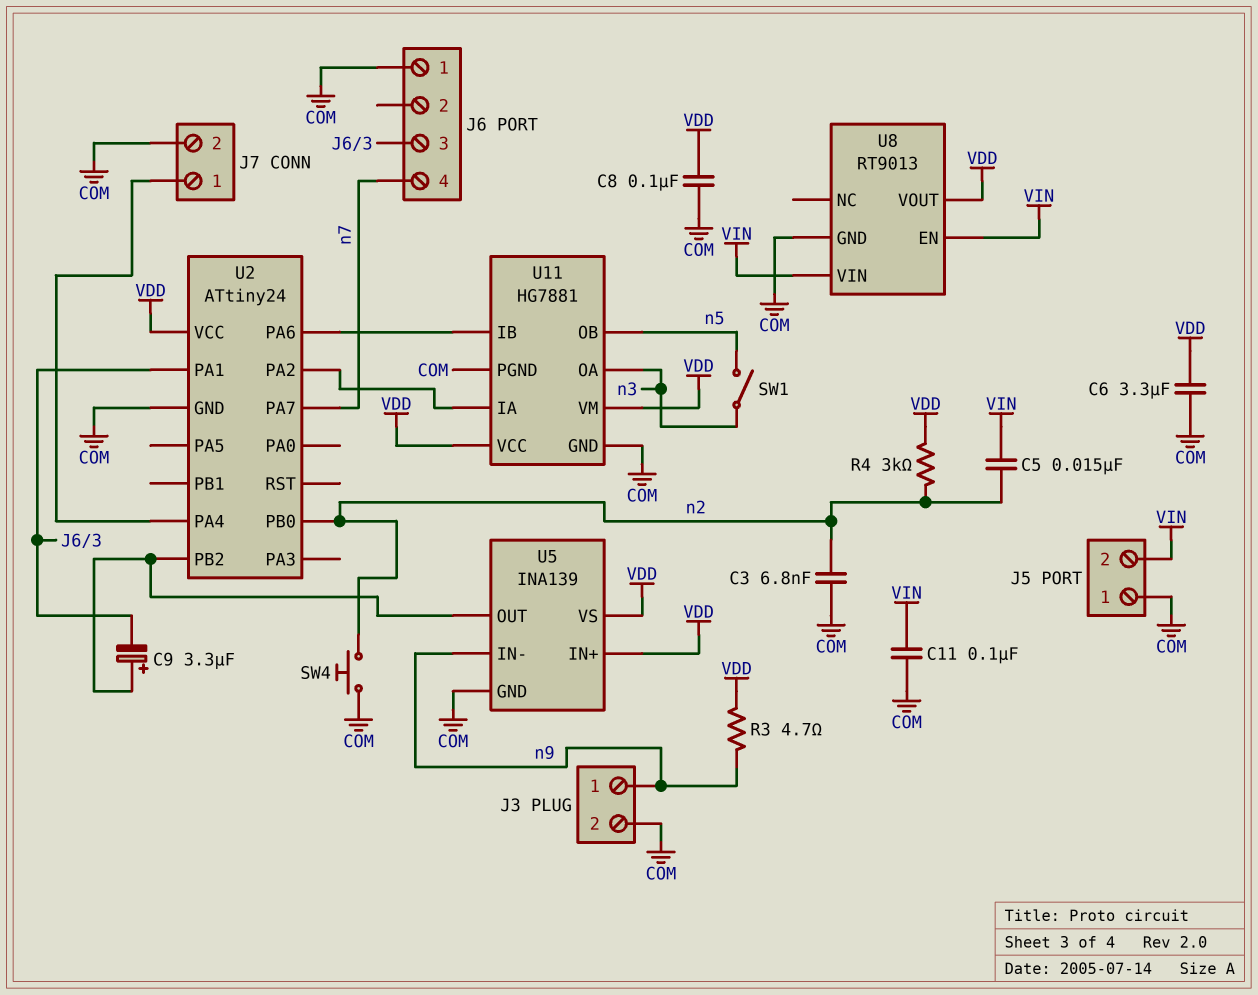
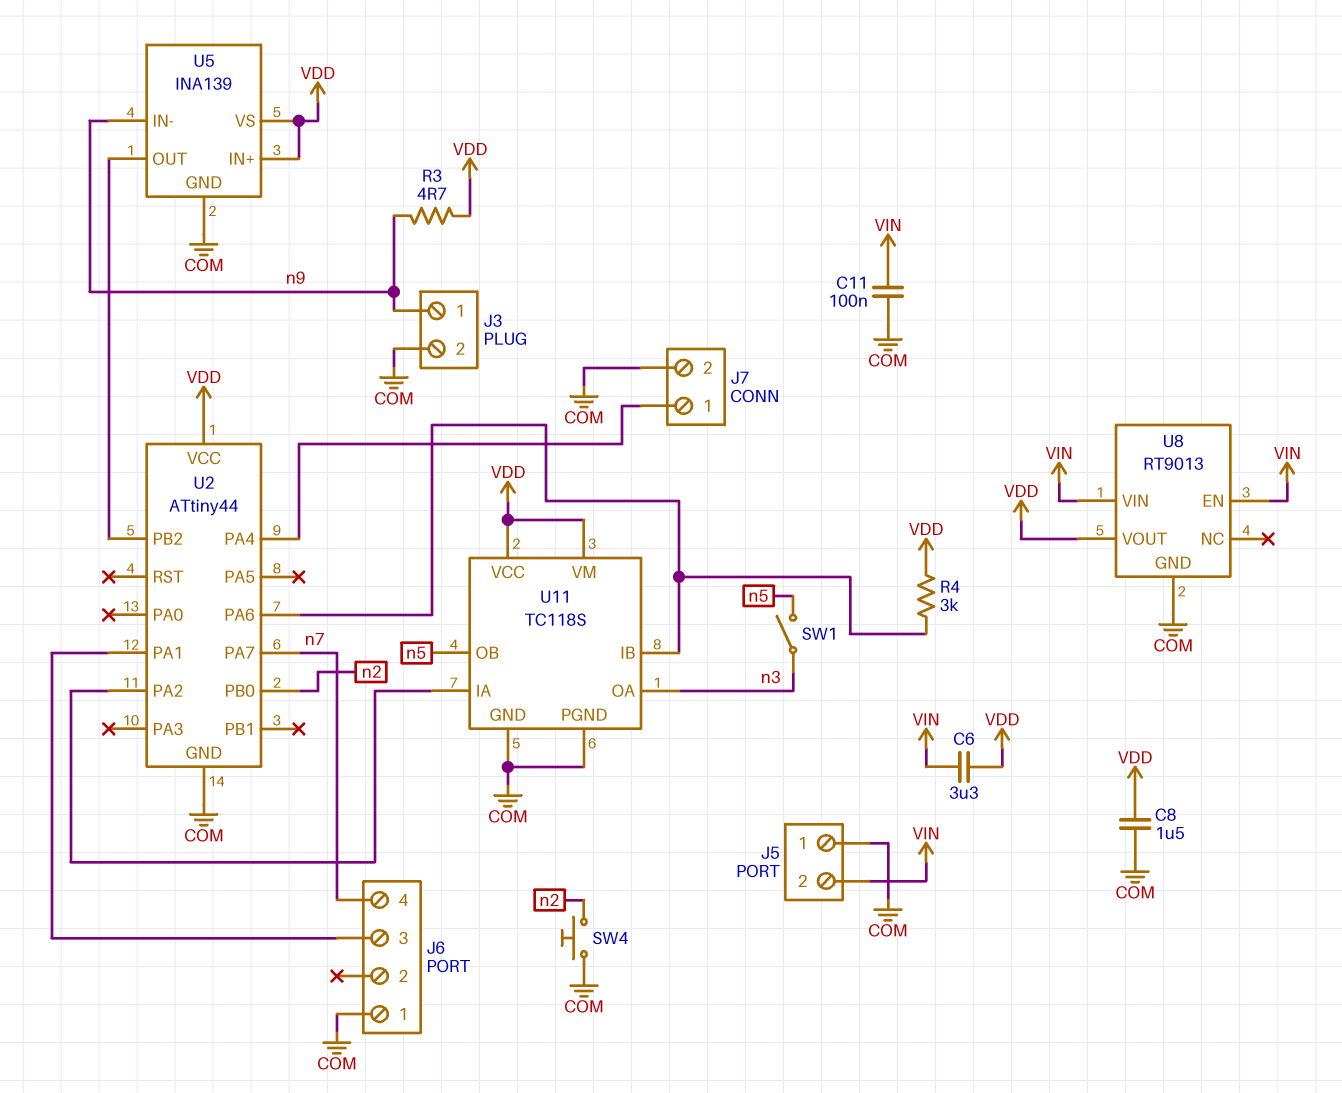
C3: 6.8nF (COM, n2) -> none
C5: 15nF (VIN, n2) -> none
C6: 3.3uF (COM, VDD) -> 3.3uF (VDD, VIN)
C8: 100nF (COM, VDD) -> 1.5uF (COM, VDD)
C9: 3.3uF (plus U2/PB2, minus J6/3) -> none
R4: 3k (VDD, n2) -> 3k (U2/PA6, VDD)
U2: ATtiny24 -> ATtiny44
U11: HG7881 -> TC118S

